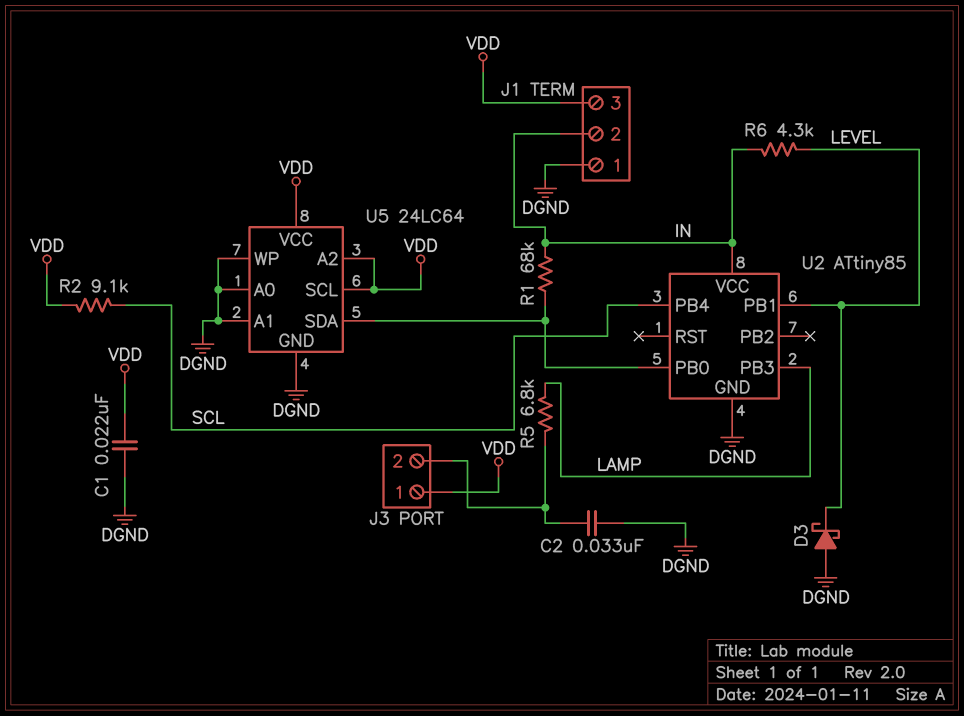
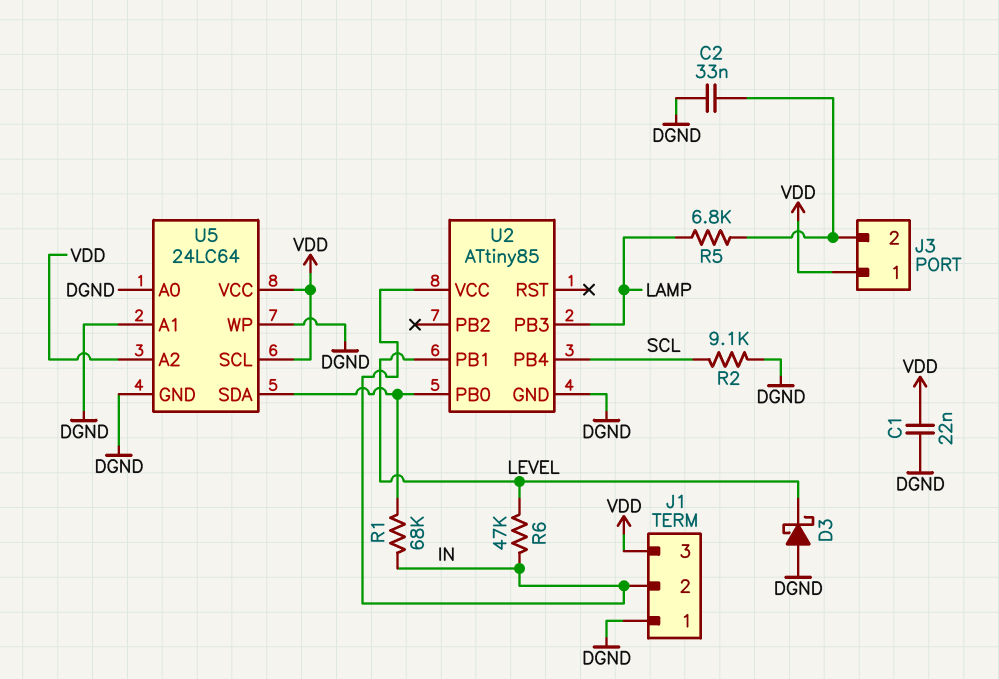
R2: 9.1k (SCL, VDD) -> 9.1k (DGND, SCL)
R6: 4.3k (IN, LEVEL) -> 47k (IN, LEVEL)

